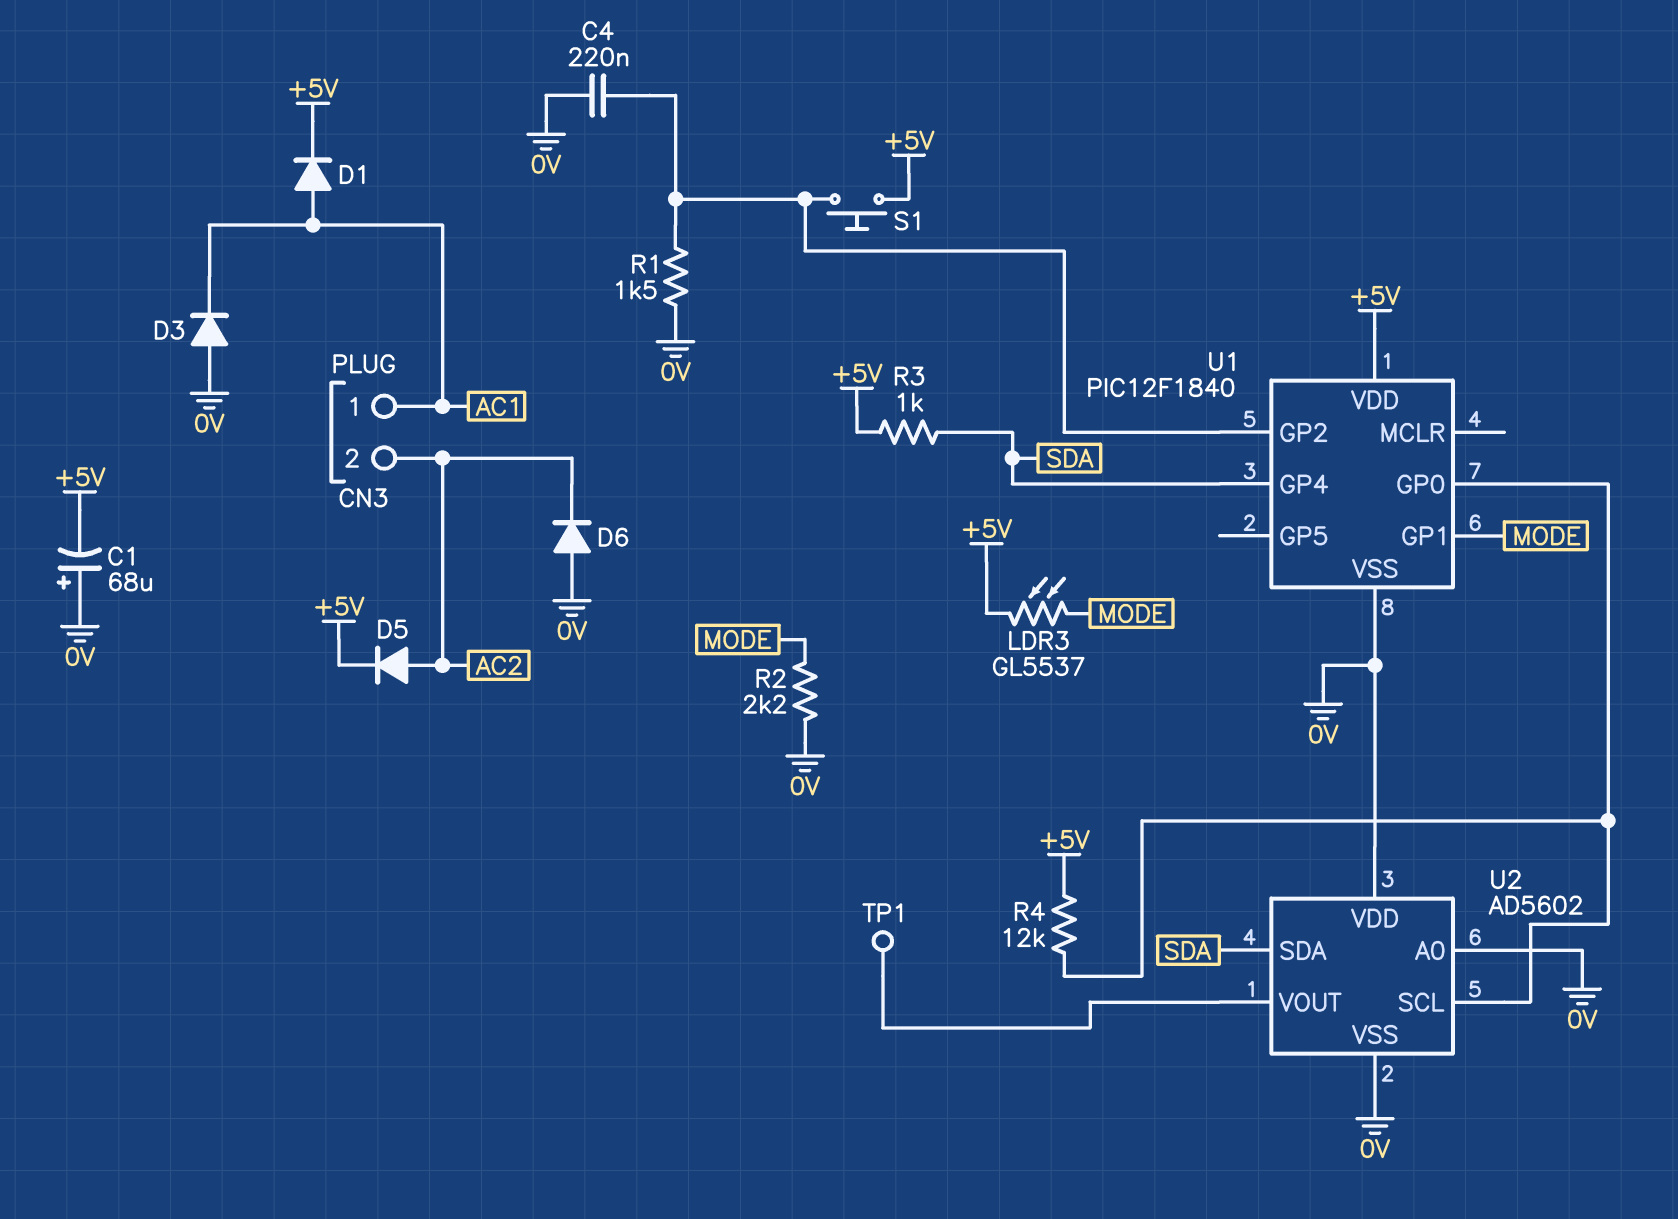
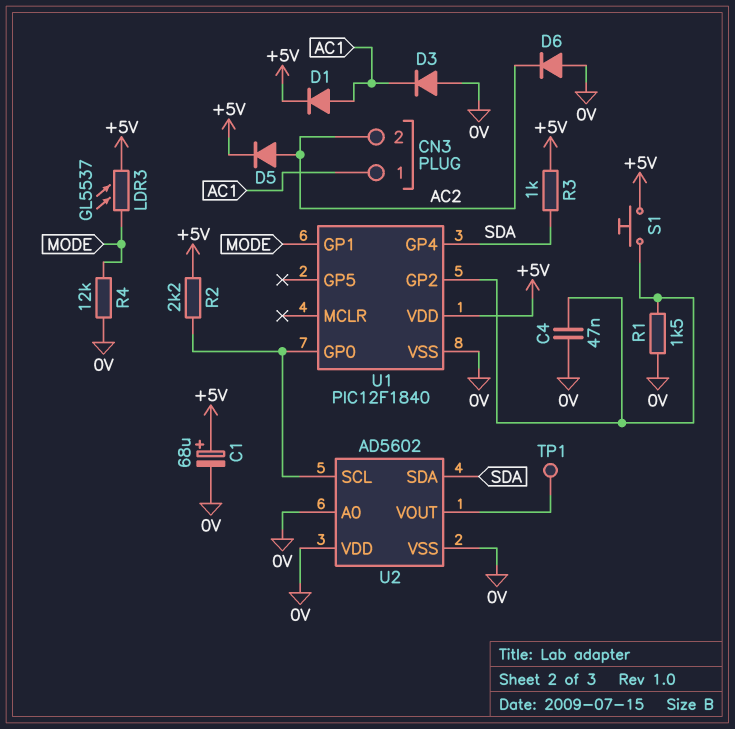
C1: 68uF (plus 0V, minus +5V) -> 68uF (plus +5V, minus 0V)
C4: 220nF (0V, U1/GP2) -> 47nF (0V, U1/GP2)
R2: 2.2k (0V, MODE) -> 2.2k (+5V, U1/GP0)
R4: 12k (+5V, U1/GP0) -> 12k (0V, MODE)

